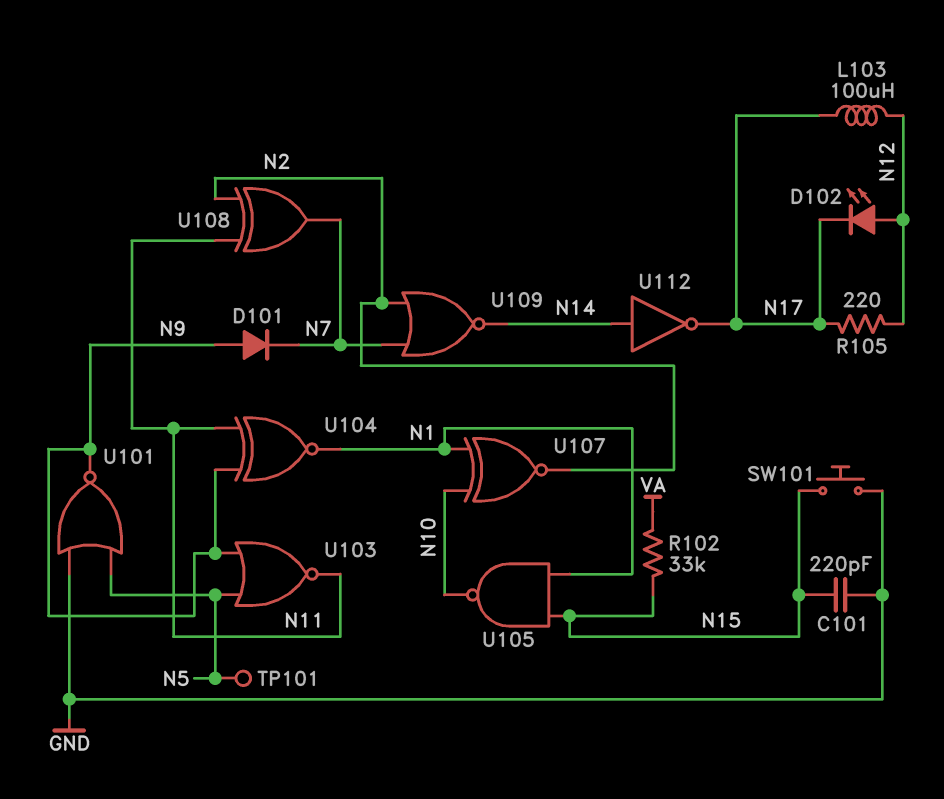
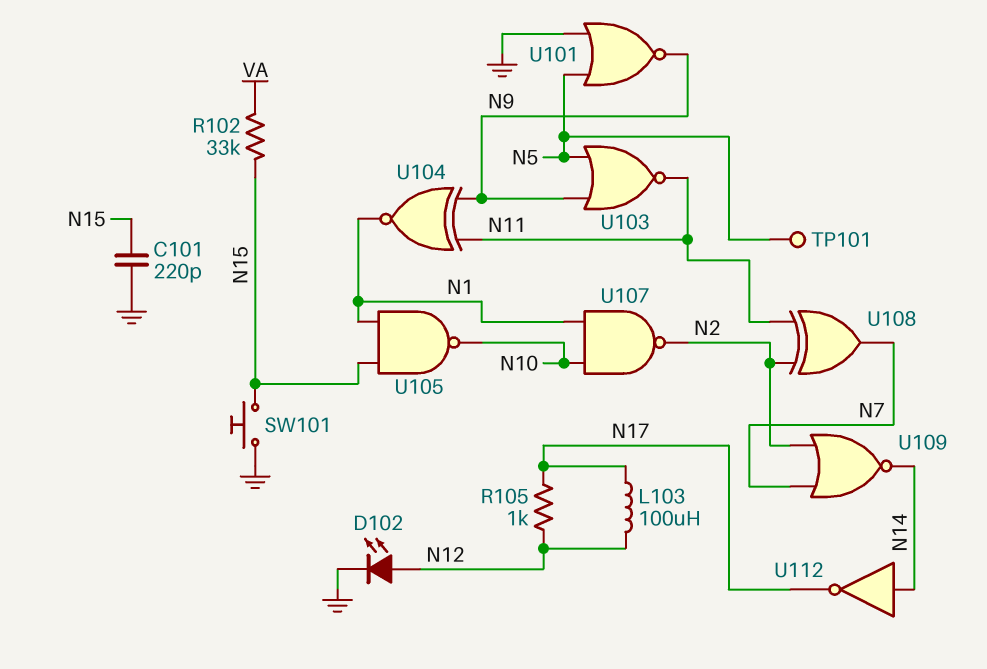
D101: diode (A N9, K N7) -> none
D102: LED (A N12, K N17) -> LED (A N12, K GND)
R105: 220 (N12, N17) -> 1k (N12, N17)
U107: XNOR (in N1, in N10, out N2) -> NAND (in N1, in N10, out N2)

